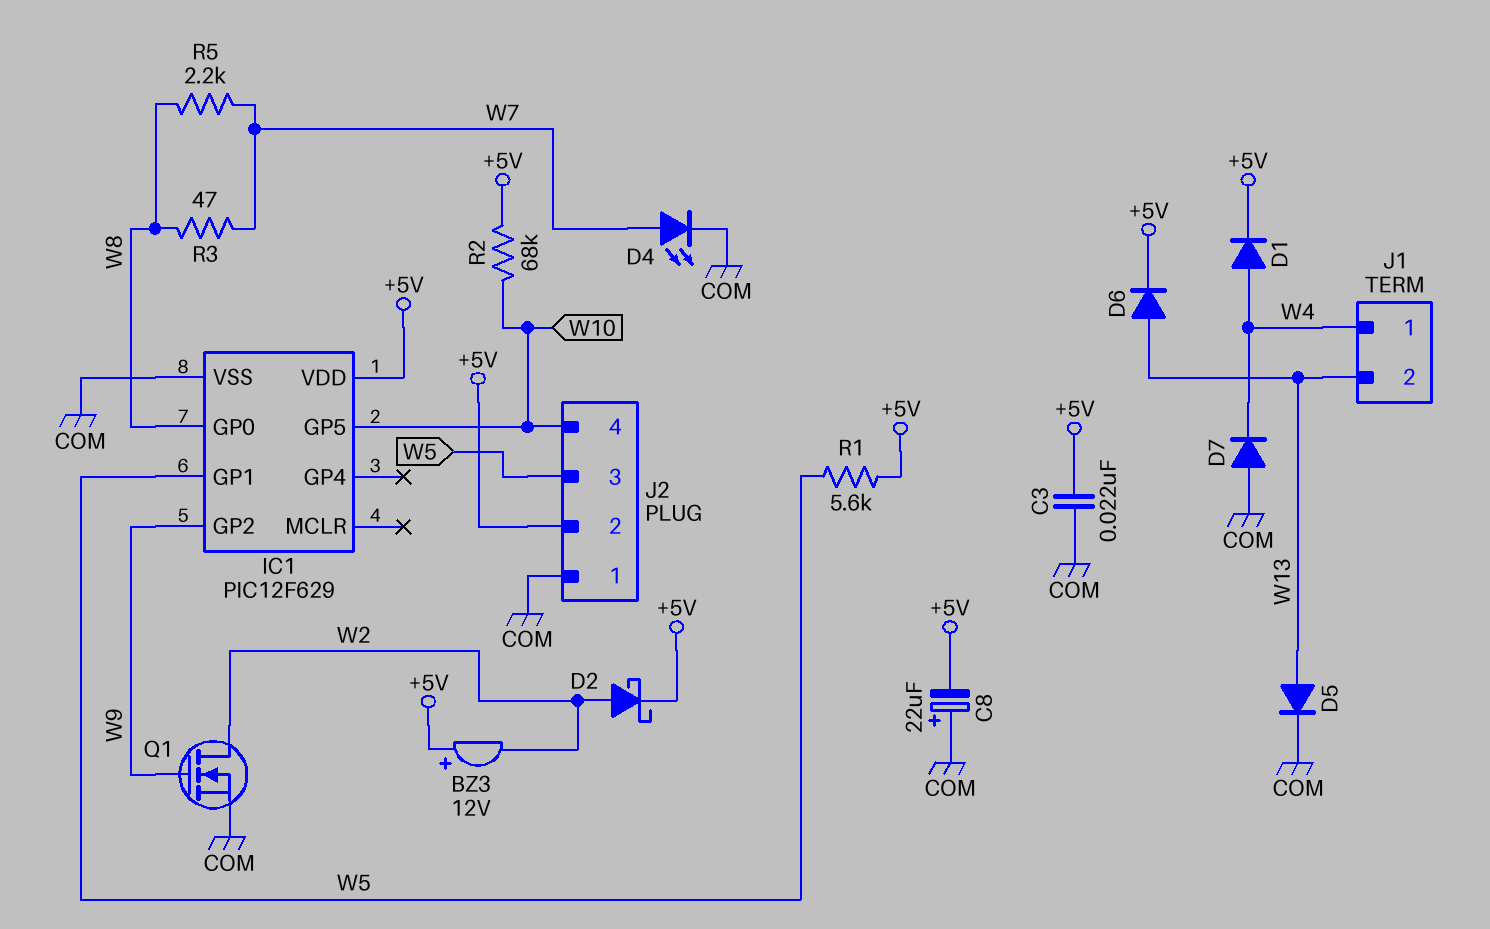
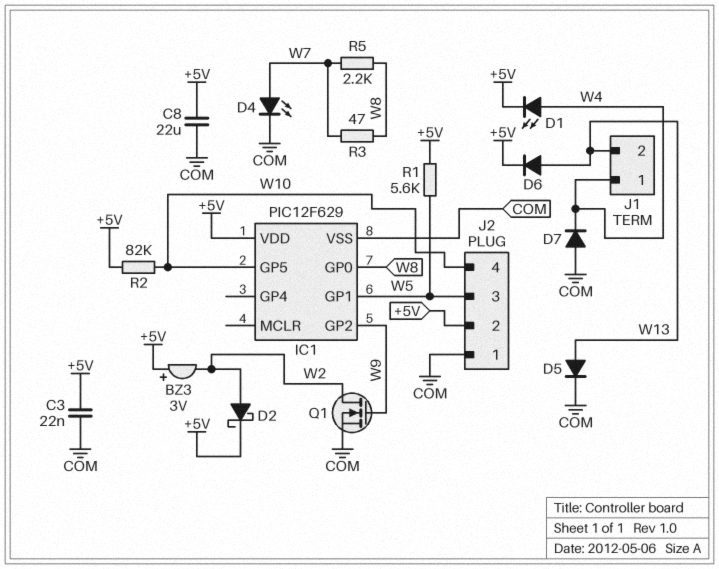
BZ3: buzzer 12V (plus +5V, minus W2) -> buzzer 3V (plus +5V, minus W2)
C8: 22uF (plus COM, minus +5V) -> 22uF (+5V, COM)
D1: diode (A W4, K +5V) -> LED (A W4, K +5V)
R2: 68k (+5V, W10) -> 82k (+5V, W10)

